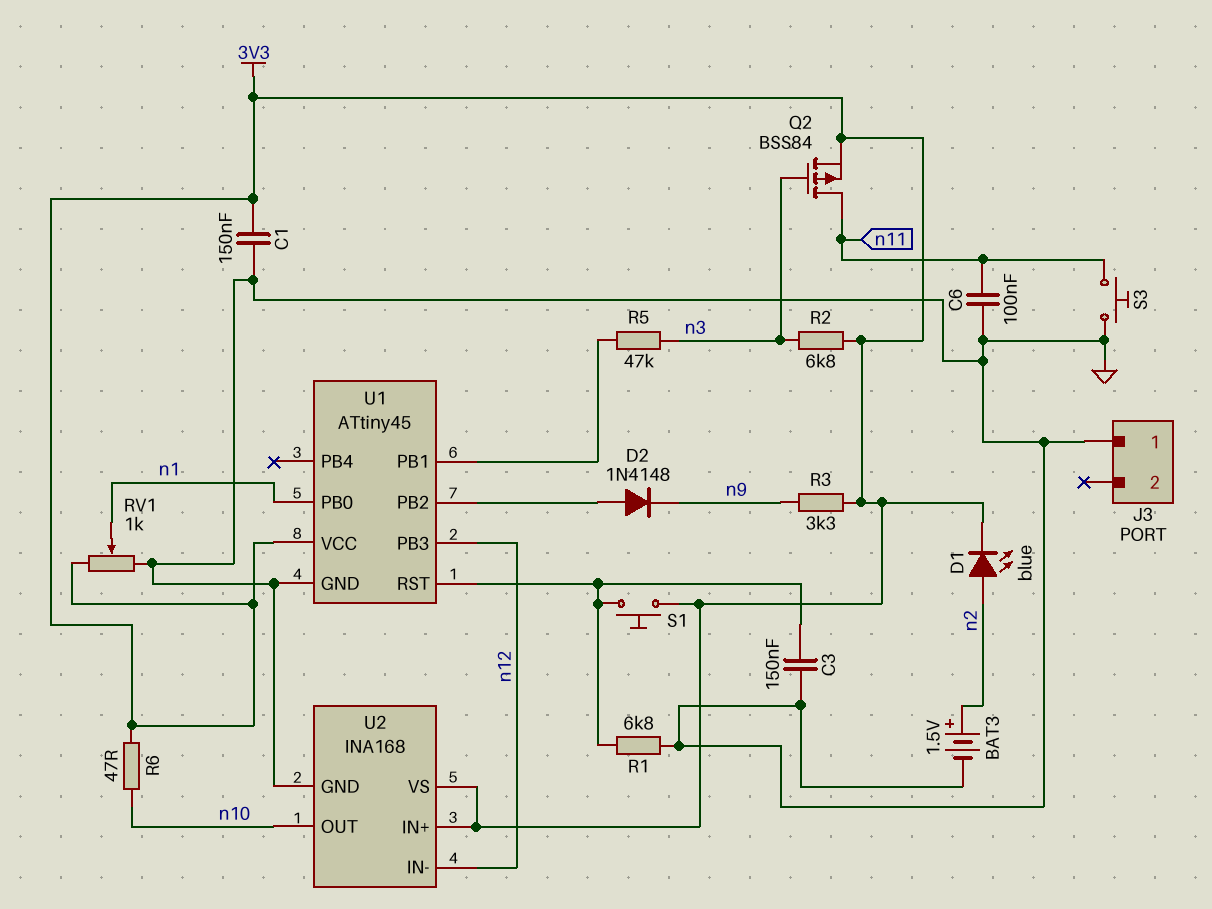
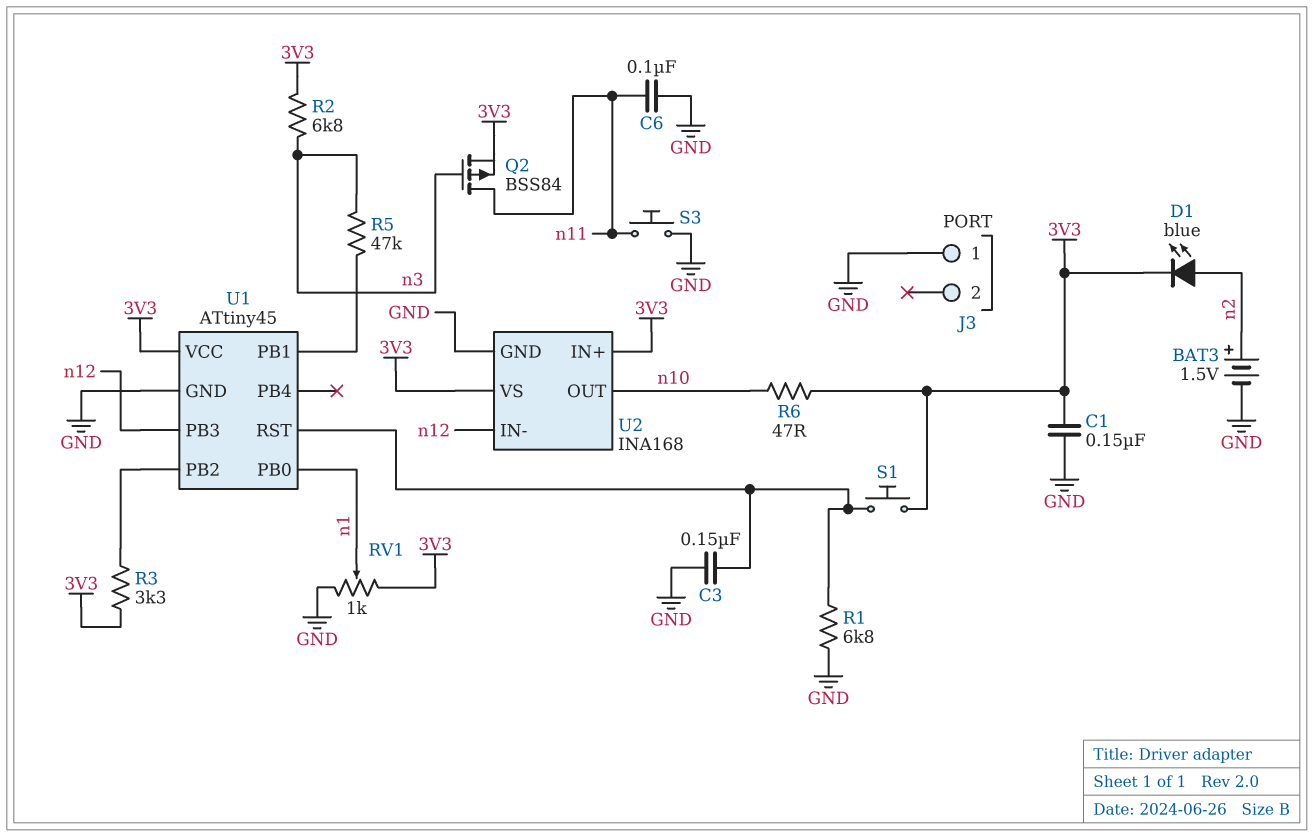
D2: diode 1N4148 (A U1/PB2, K n9) -> none
R3: 3.3k (3V3, n9) -> 3.3k (3V3, U1/PB2)

